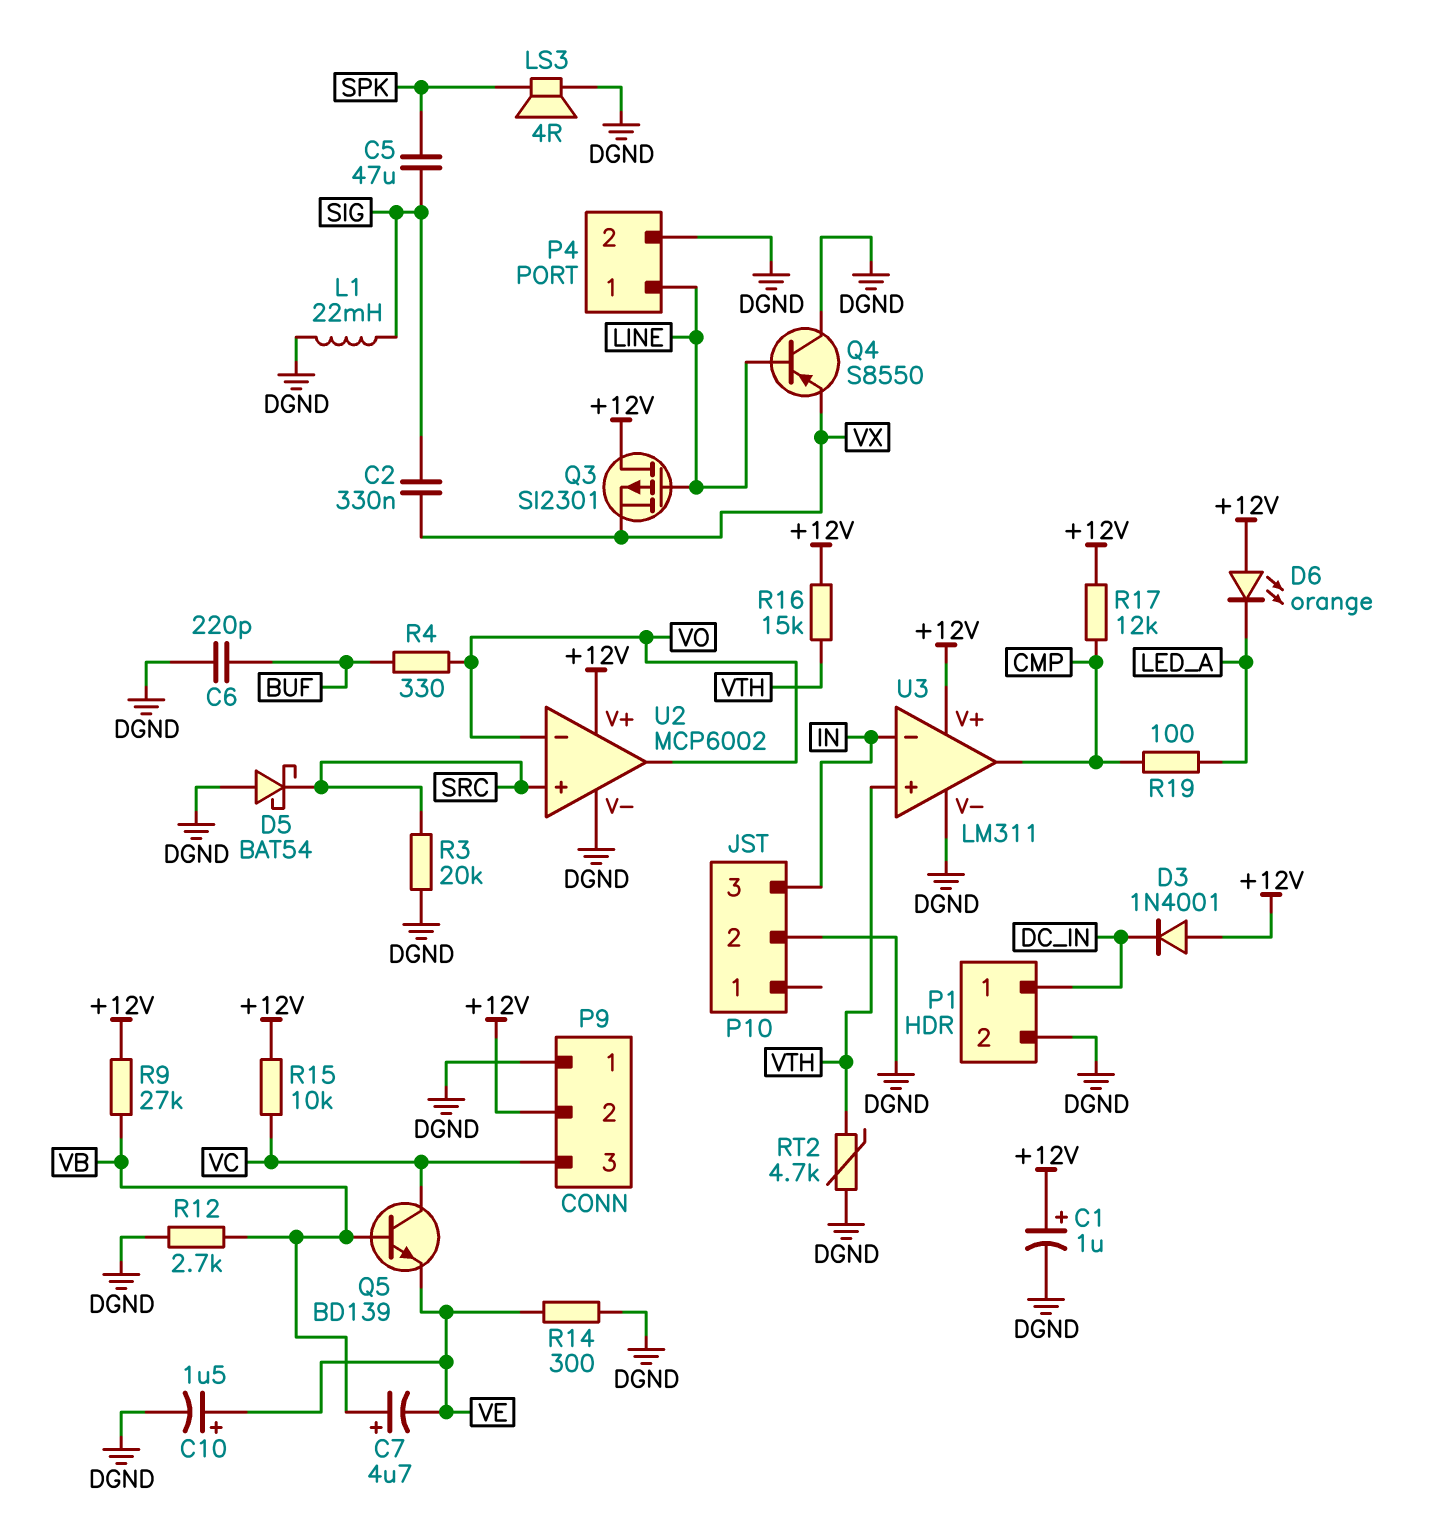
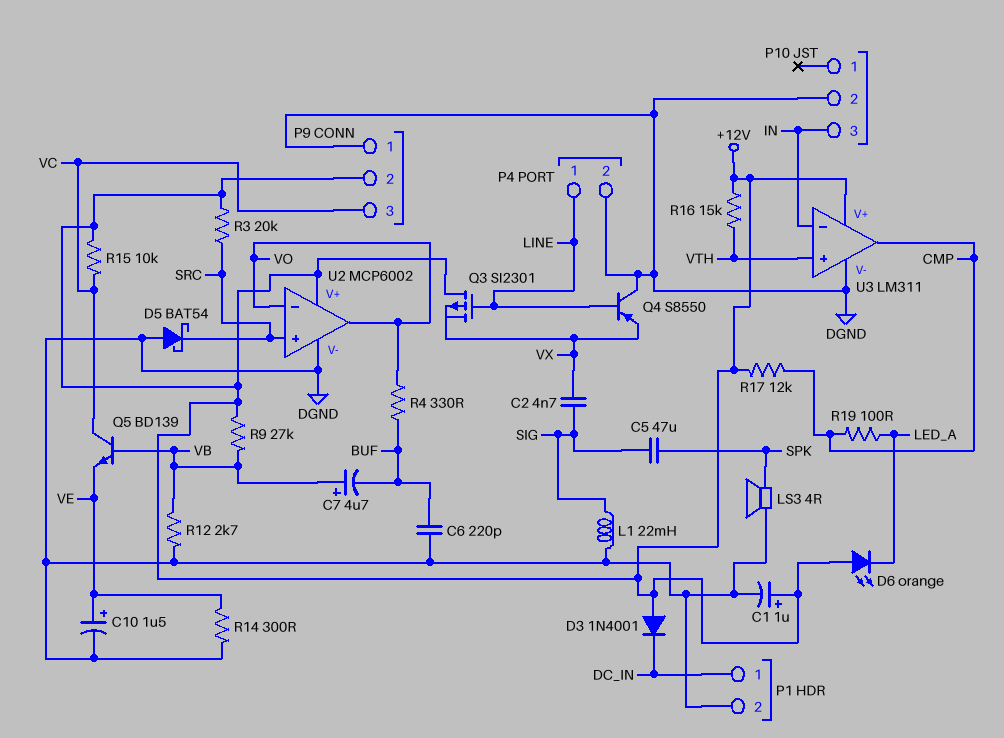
C2: 330nF (SIG, VX) -> 4.7nF (SIG, VX)
C7: 4.7uF (plus VB, minus VE) -> 4.7uF (plus VB, minus BUF)
R3: 20k (DGND, SRC) -> 20k (+12V, SRC)
RT2: 4.7k (DGND, VTH) -> none

